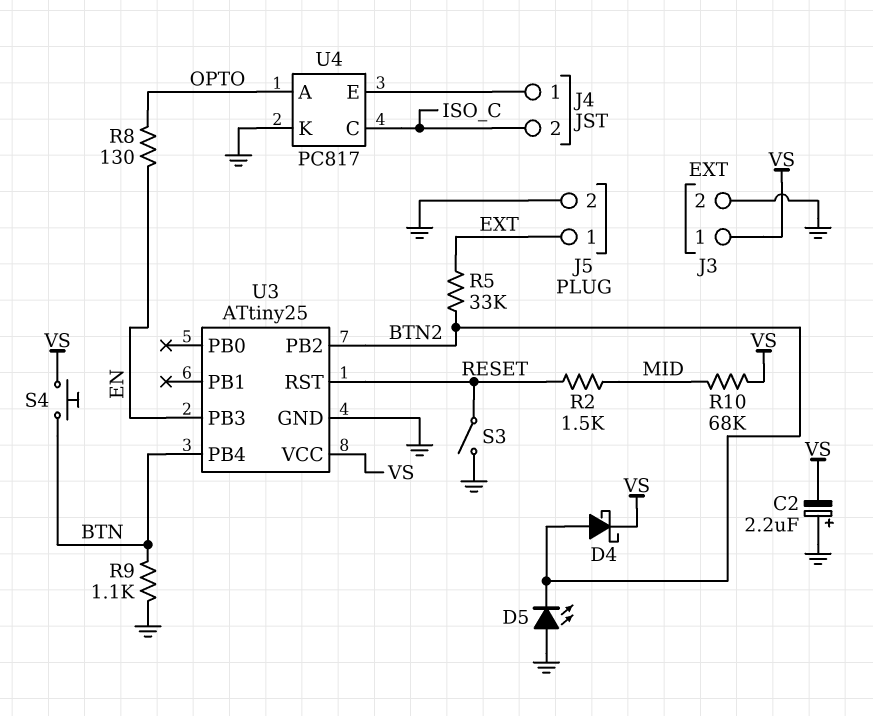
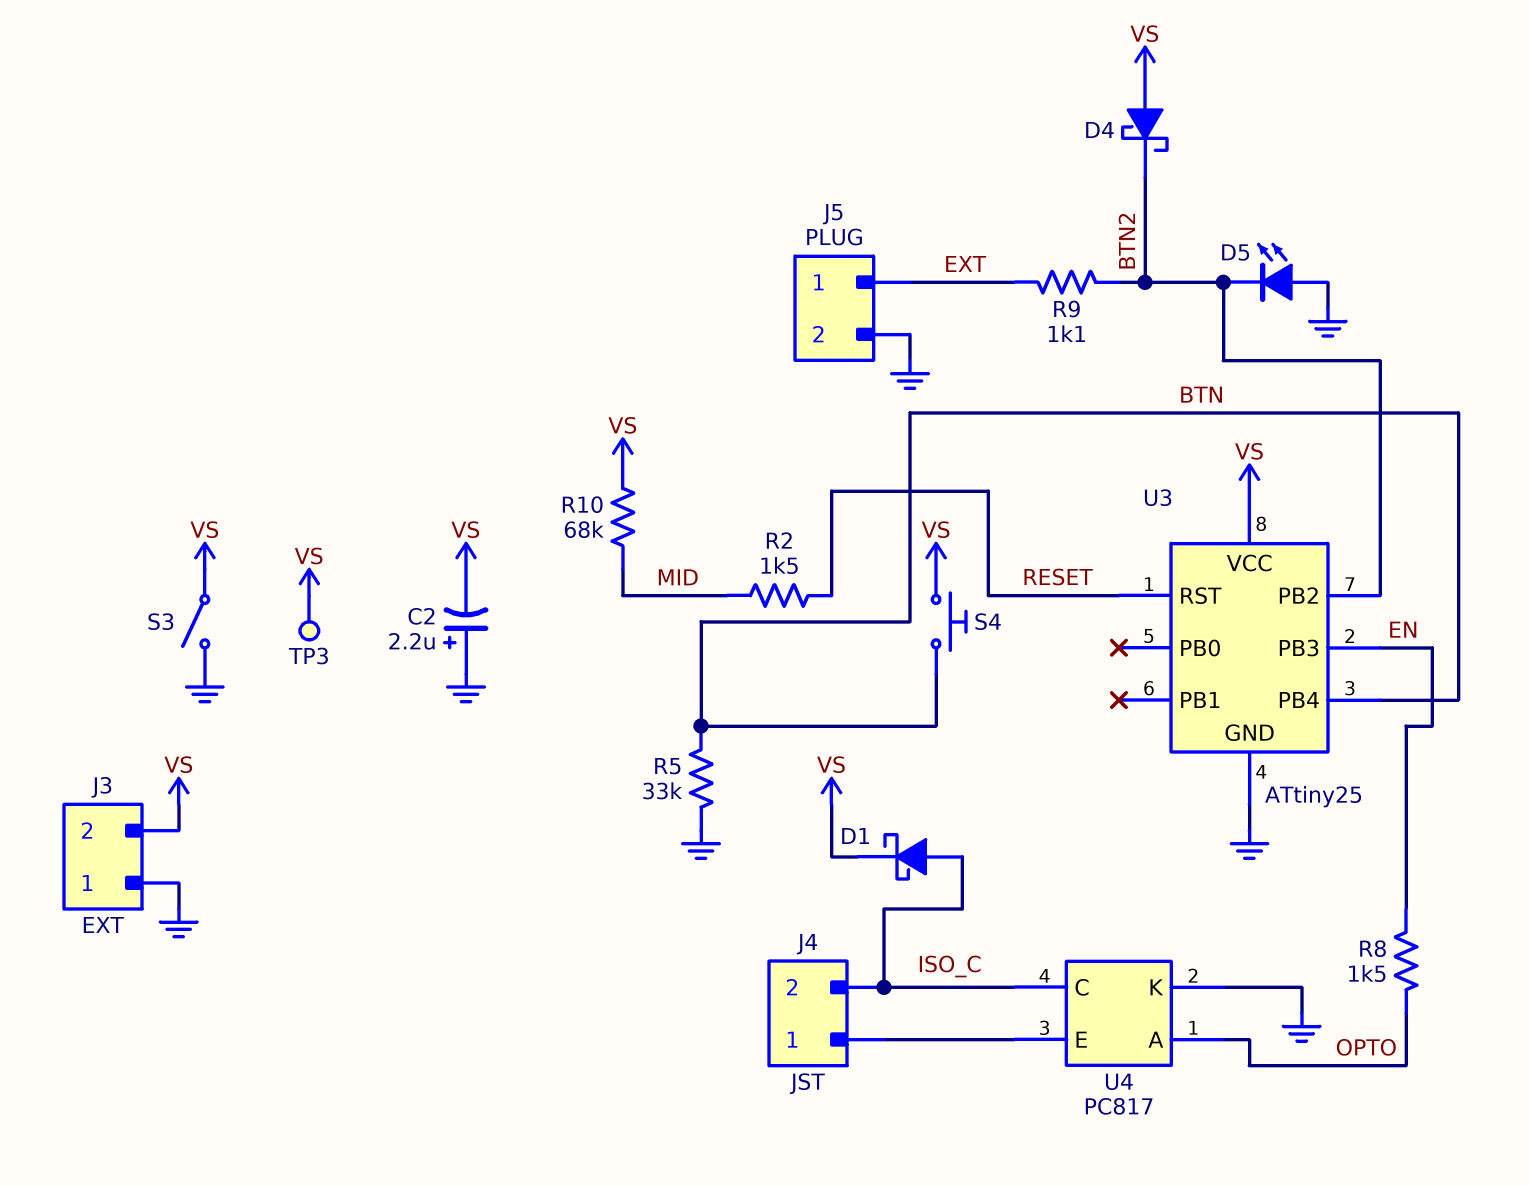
D1: none -> schottky (A ISO_C, K VS)
D4: schottky (A BTN2, K VS) -> schottky (A VS, K BTN2)
J3 pin 1: VS -> GND
J3 pin 2: GND -> VS
R5: 33k (BTN2, EXT) -> 33k (BTN, GND)
R8: 130 (EN, OPTO) -> 1.5k (EN, OPTO)
R9: 1.1k (BTN, GND) -> 1.1k (BTN2, EXT)
S3: switch (GND, RESET) -> switch (GND, VS)
TP3: none -> test point (VS)

